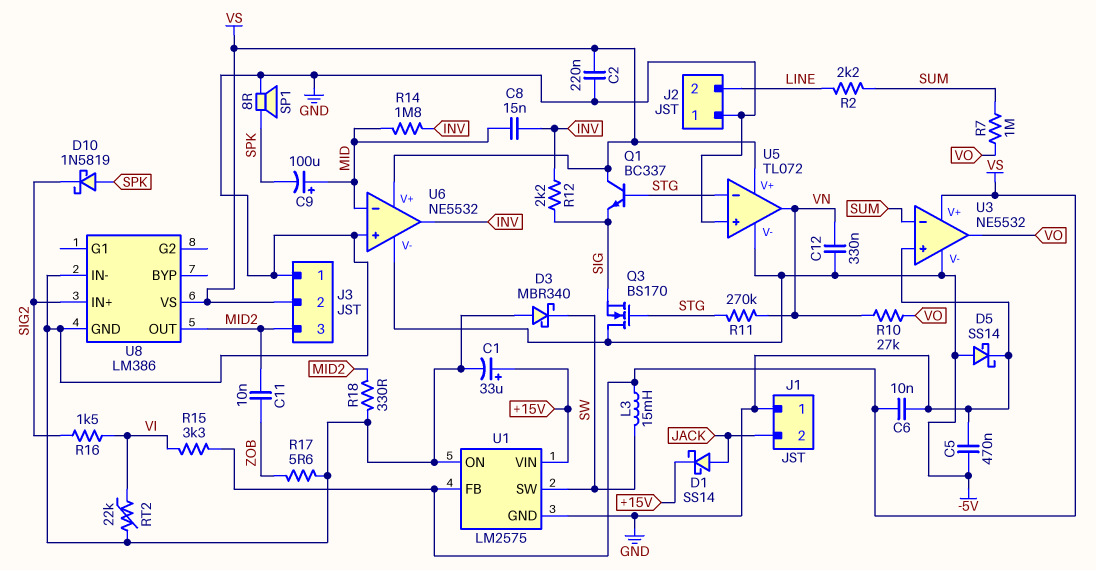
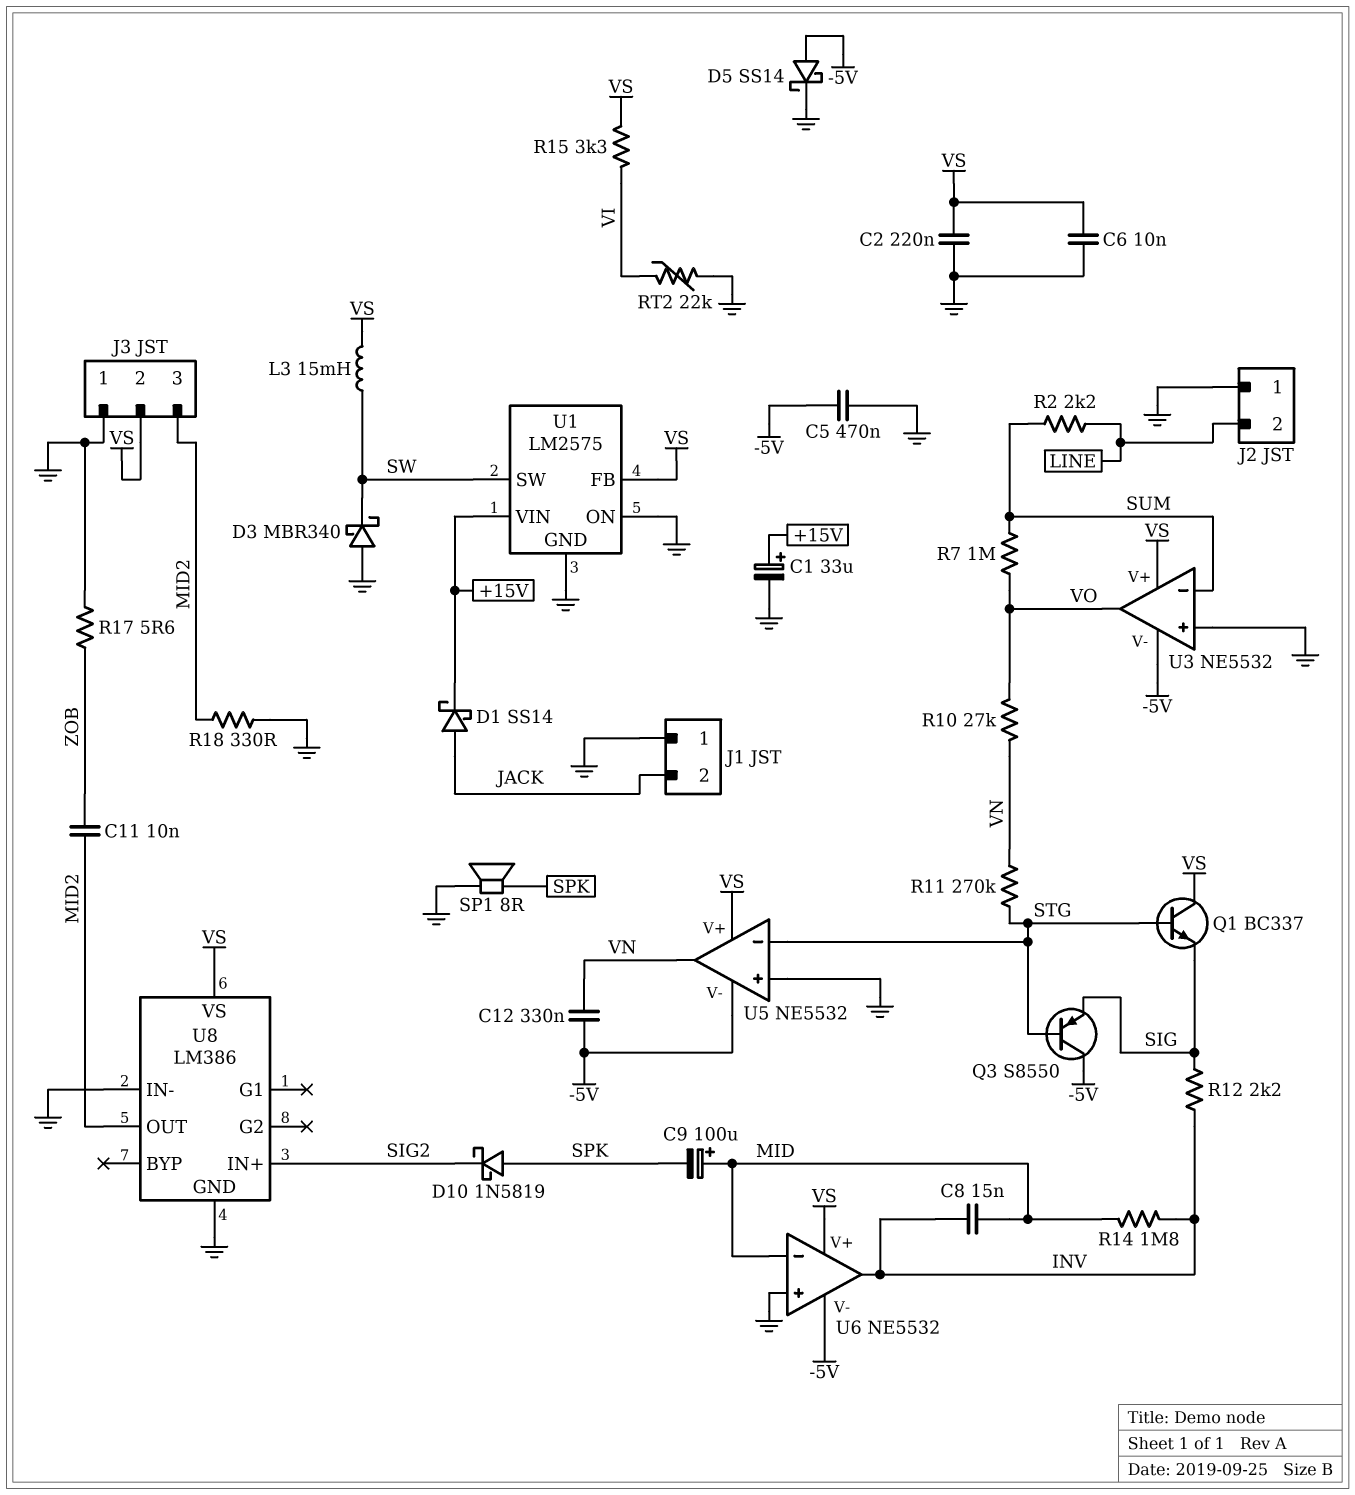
Q3: NMOS BS170 (G STG, D -5V, S SIG) -> PNP S8550 (B STG, C -5V, E SIG)
R16: 1.5k (SIG2, VI) -> none
U5: TL072 -> NE5532

